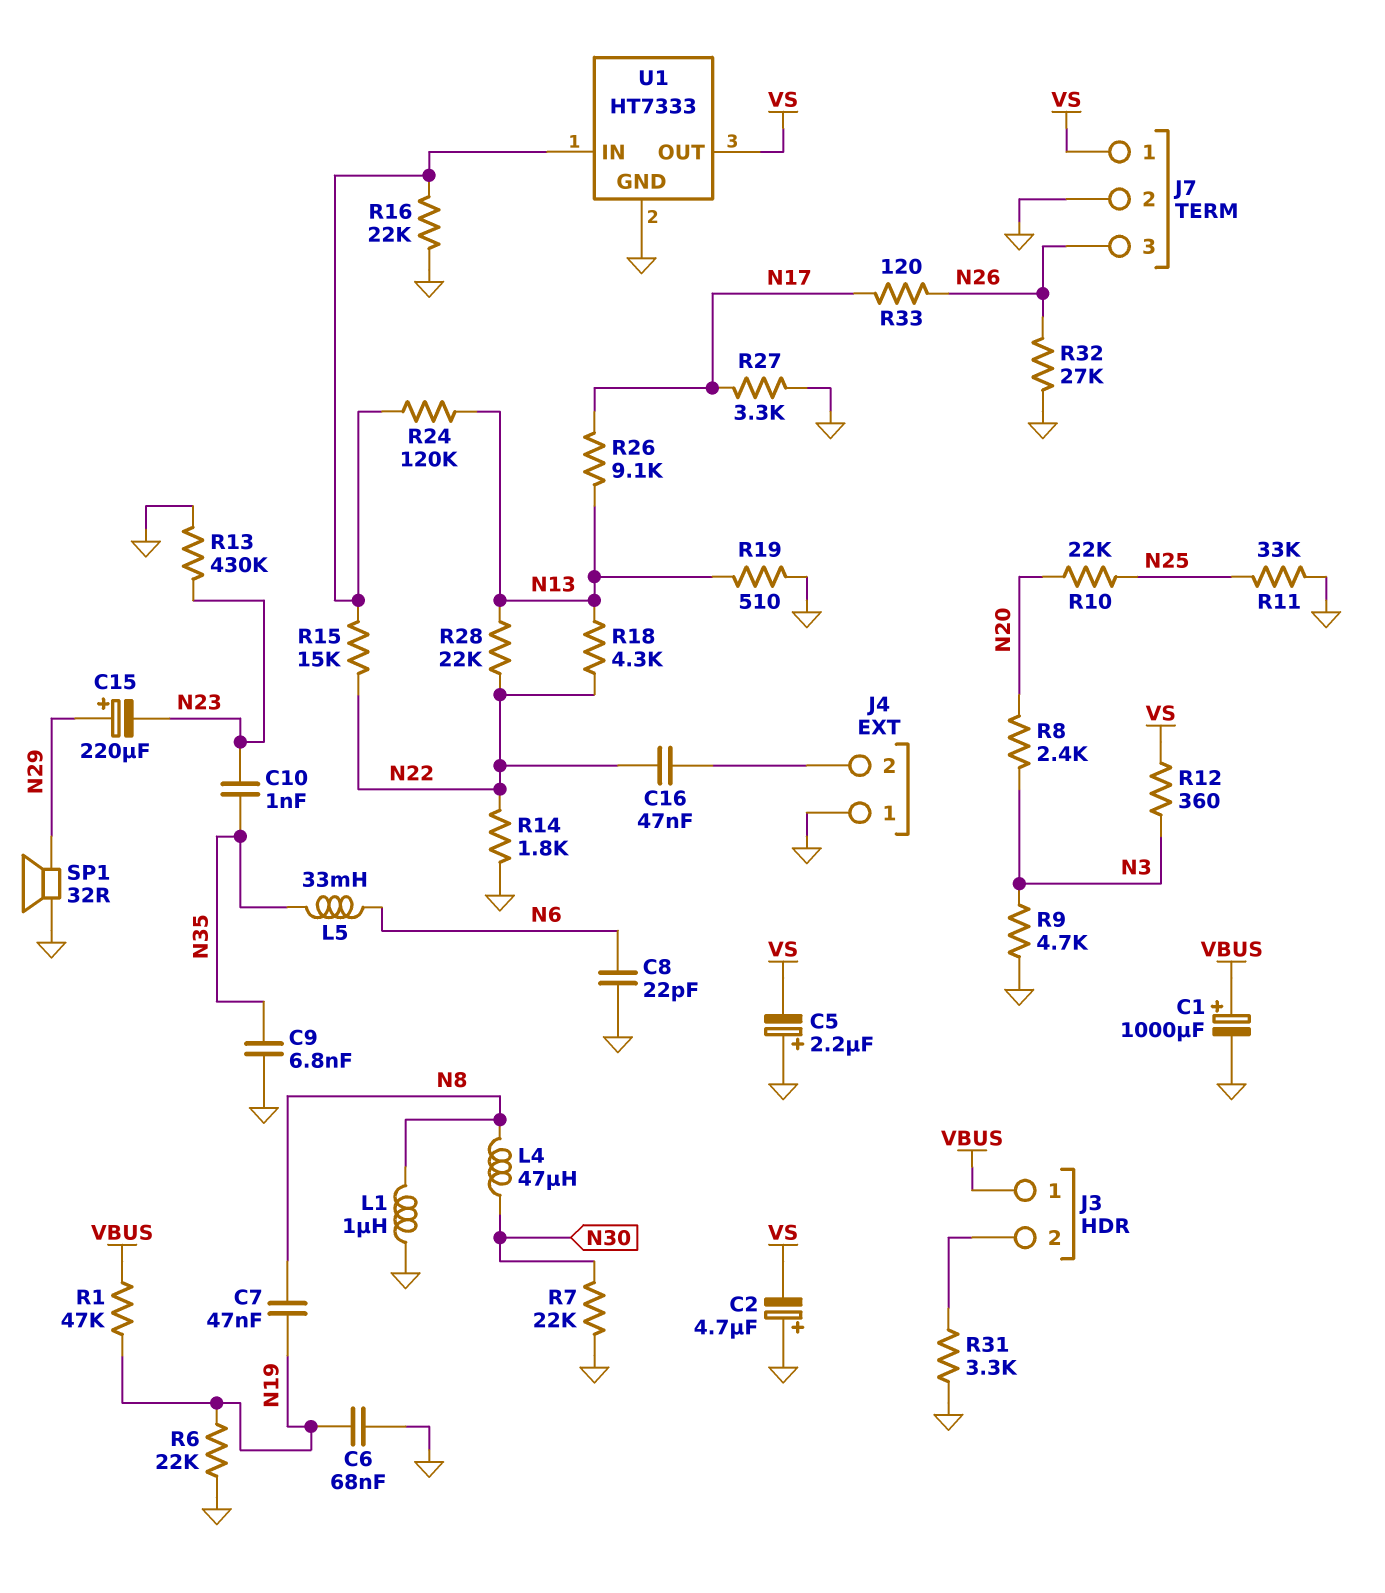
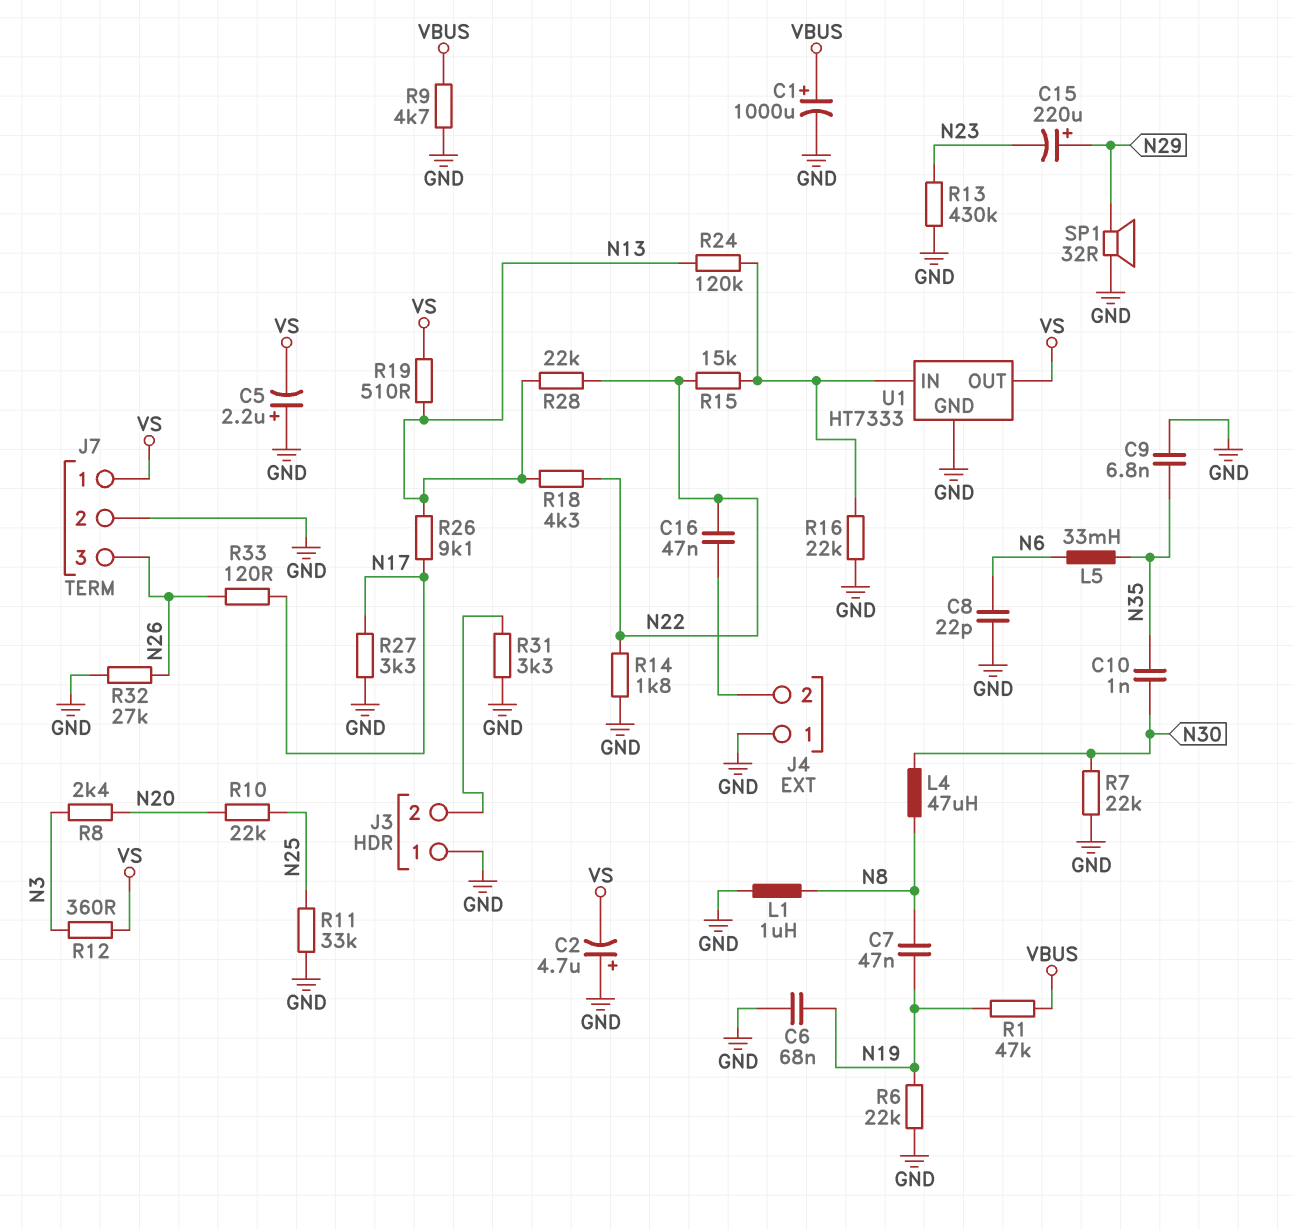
C10: 1nF (N23, N35) -> 1nF (N30, N35)
J3 pin 1: VBUS -> GND
R9: 4.7k (GND, N3) -> 4.7k (GND, VBUS)
R19: 510 (GND, N13) -> 510 (N13, VS)

